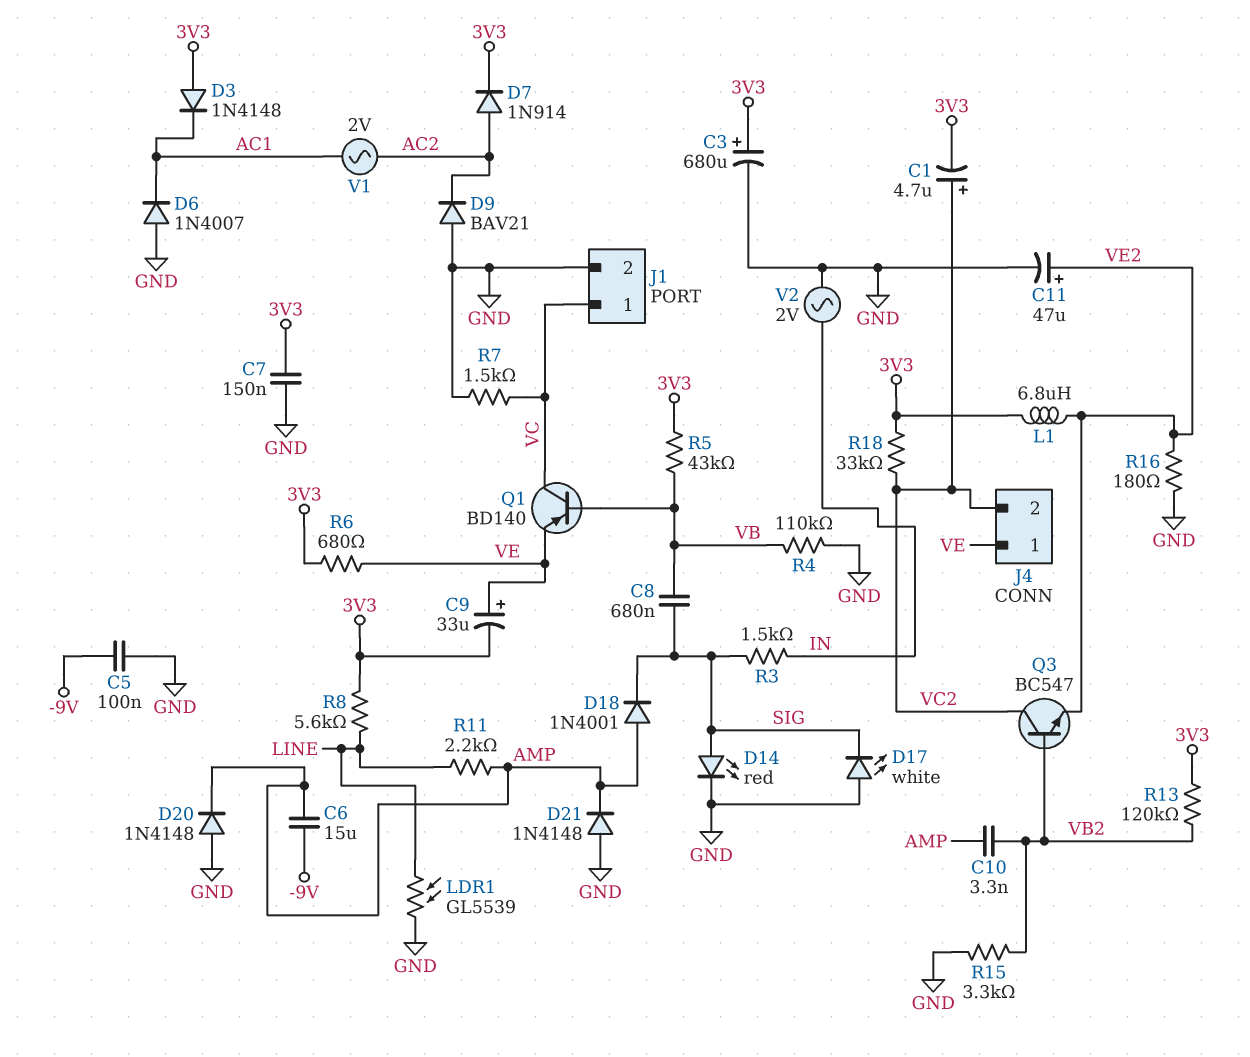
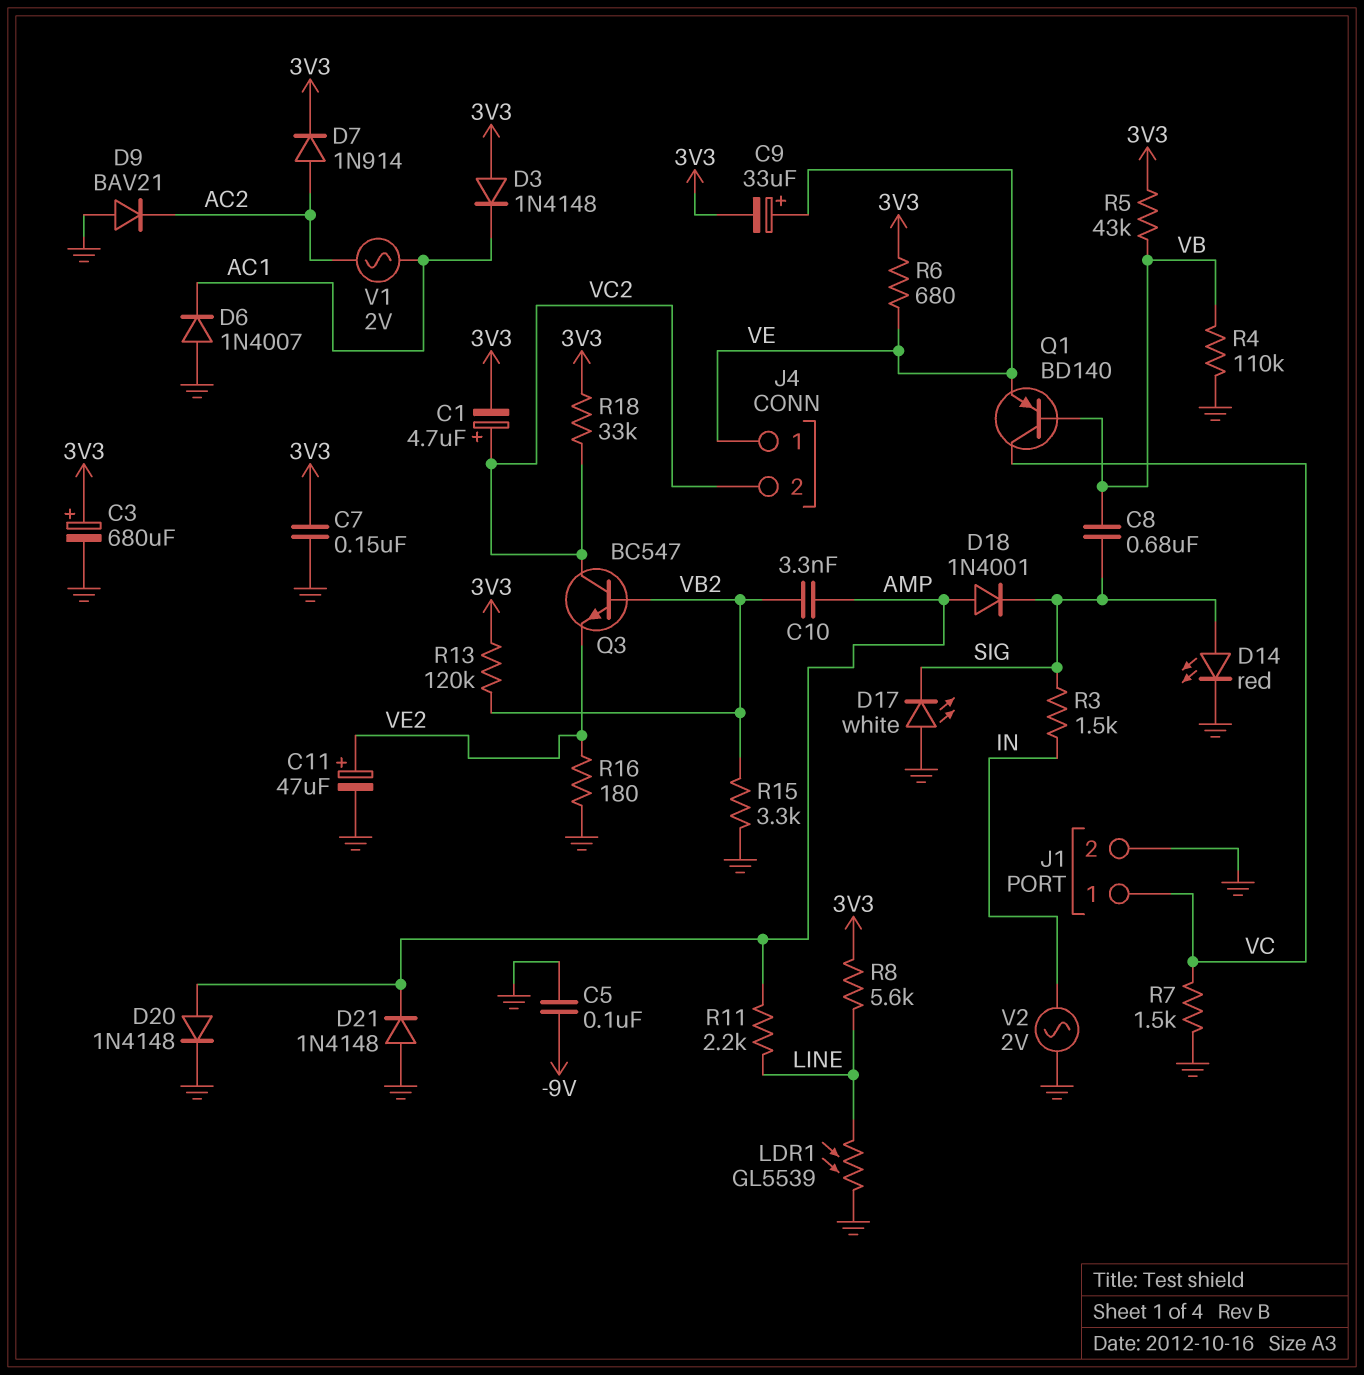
C6: 15uF (-9V, AMP) -> none
D20: diode 1N4148 (A GND, K AMP) -> diode 1N4148 (A AMP, K GND)
L1: 6.8uH (3V3, VE2) -> none

